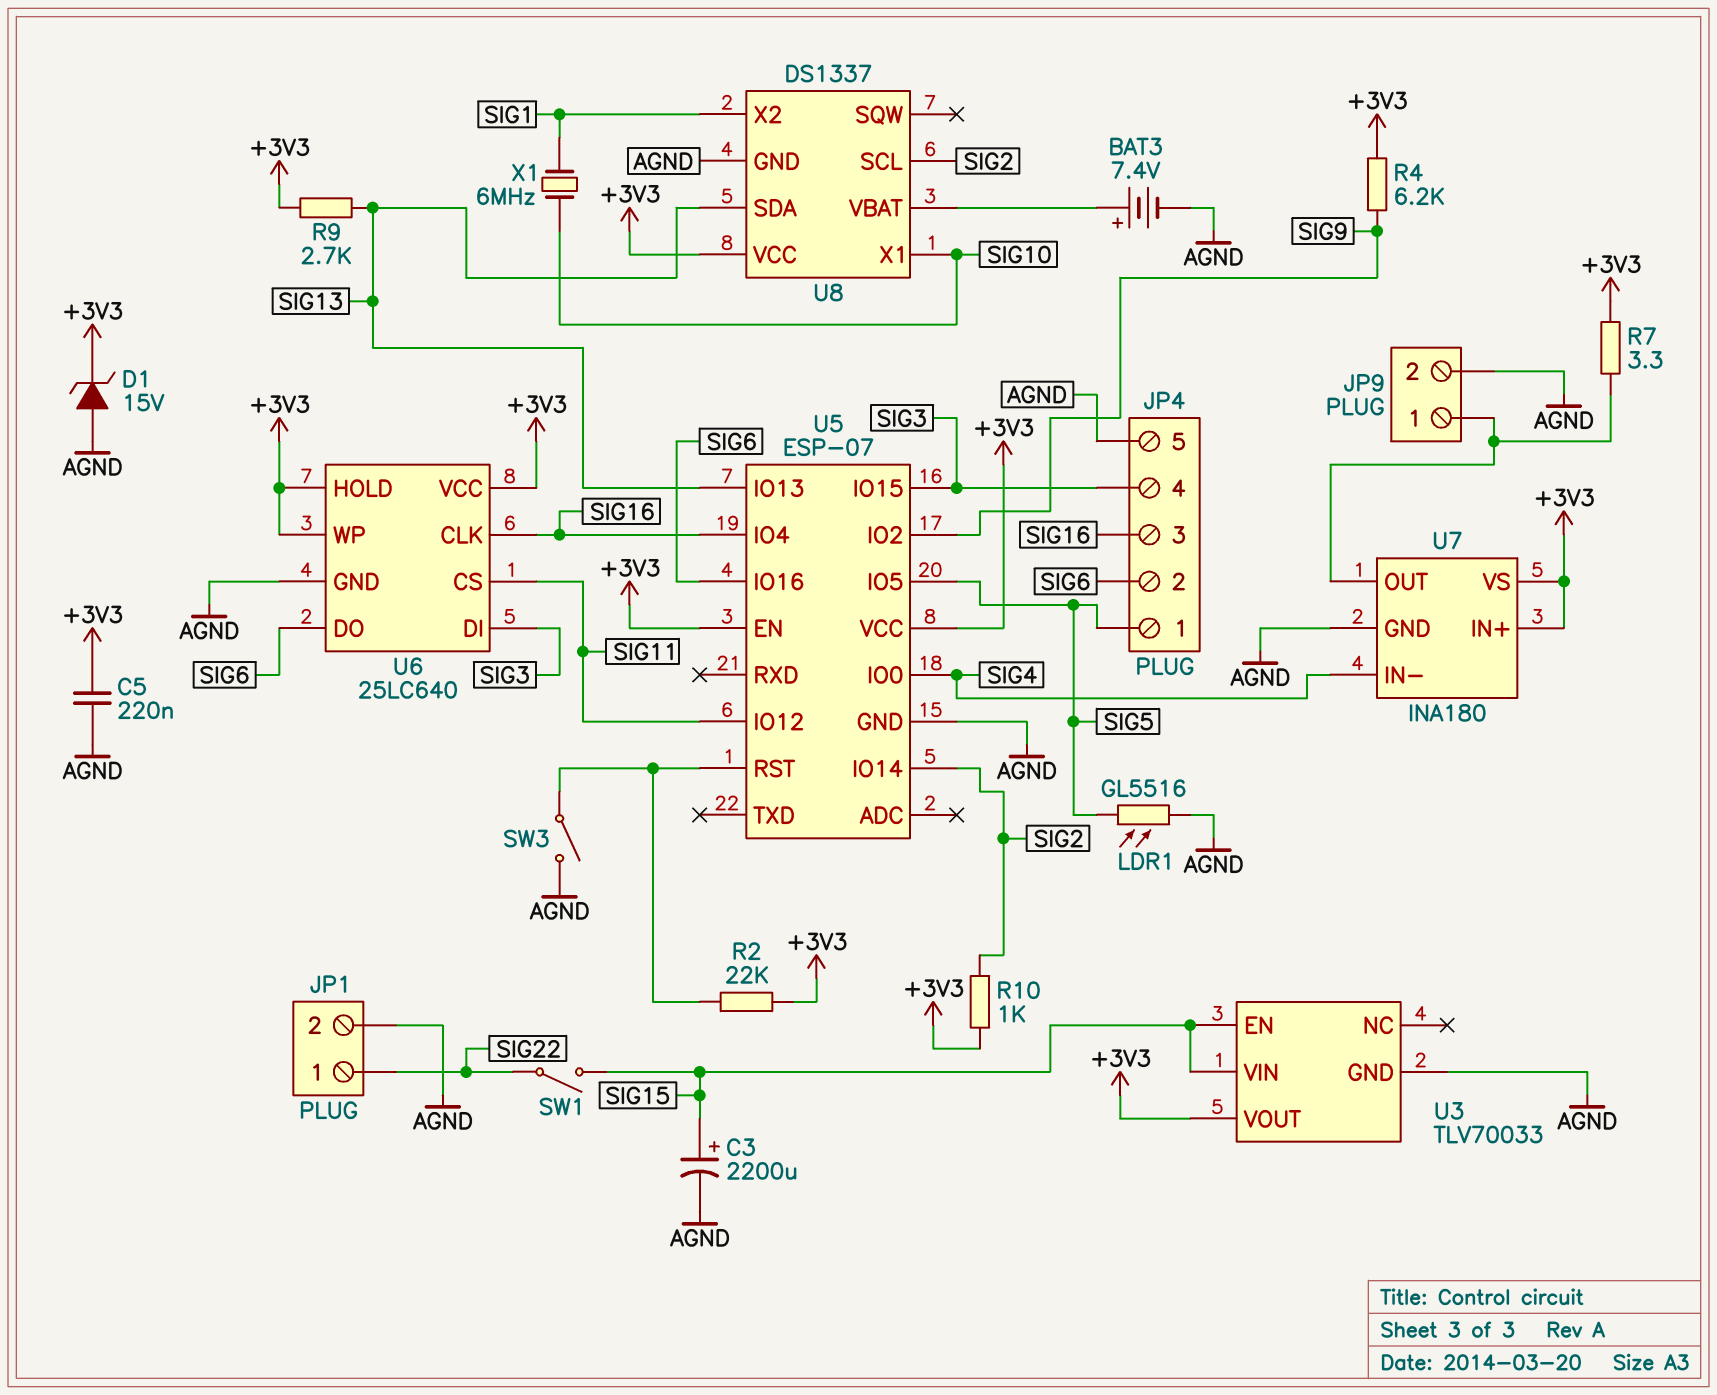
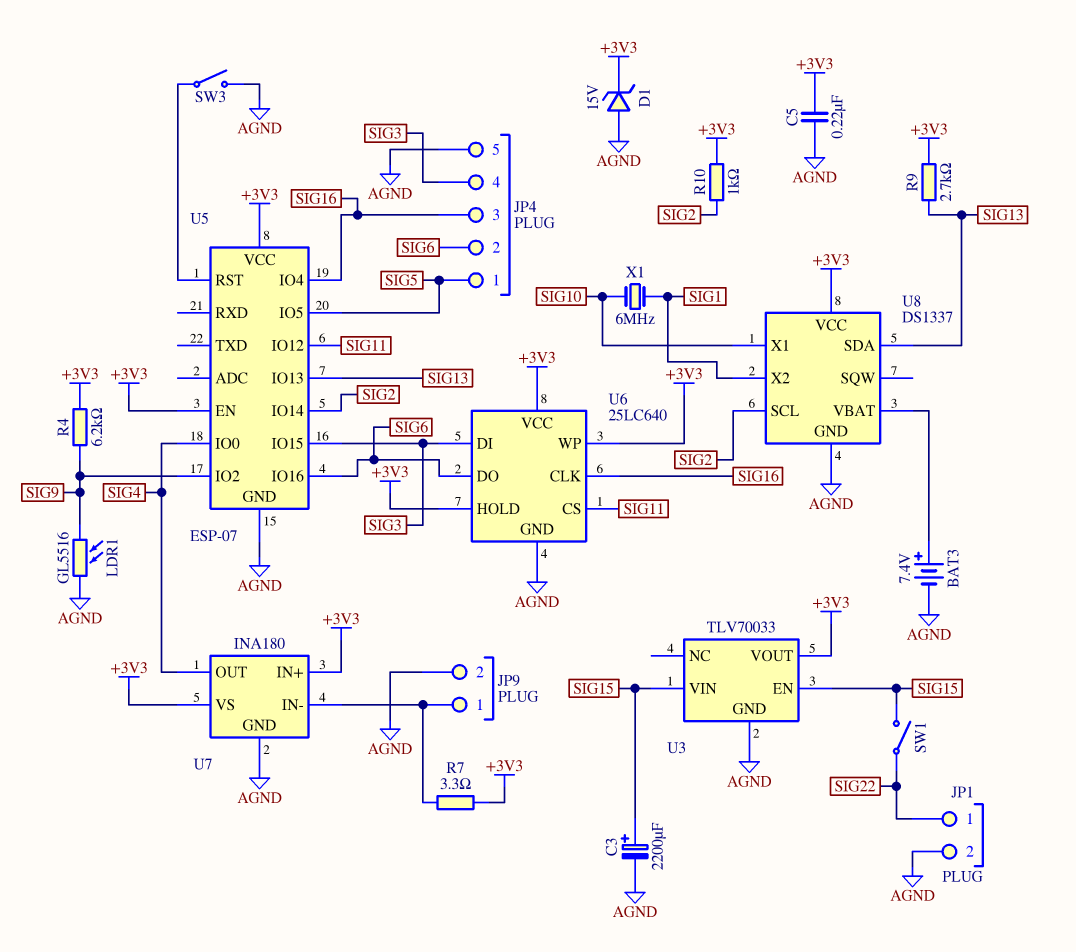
LDR1: GL5516 (AGND, SIG5) -> GL5516 (AGND, SIG9)
R2: 22k (+3V3, U5/RST) -> none
U7 pin IN-: SIG4 -> JP9/1
U7 pin OUT: JP9/1 -> SIG4

